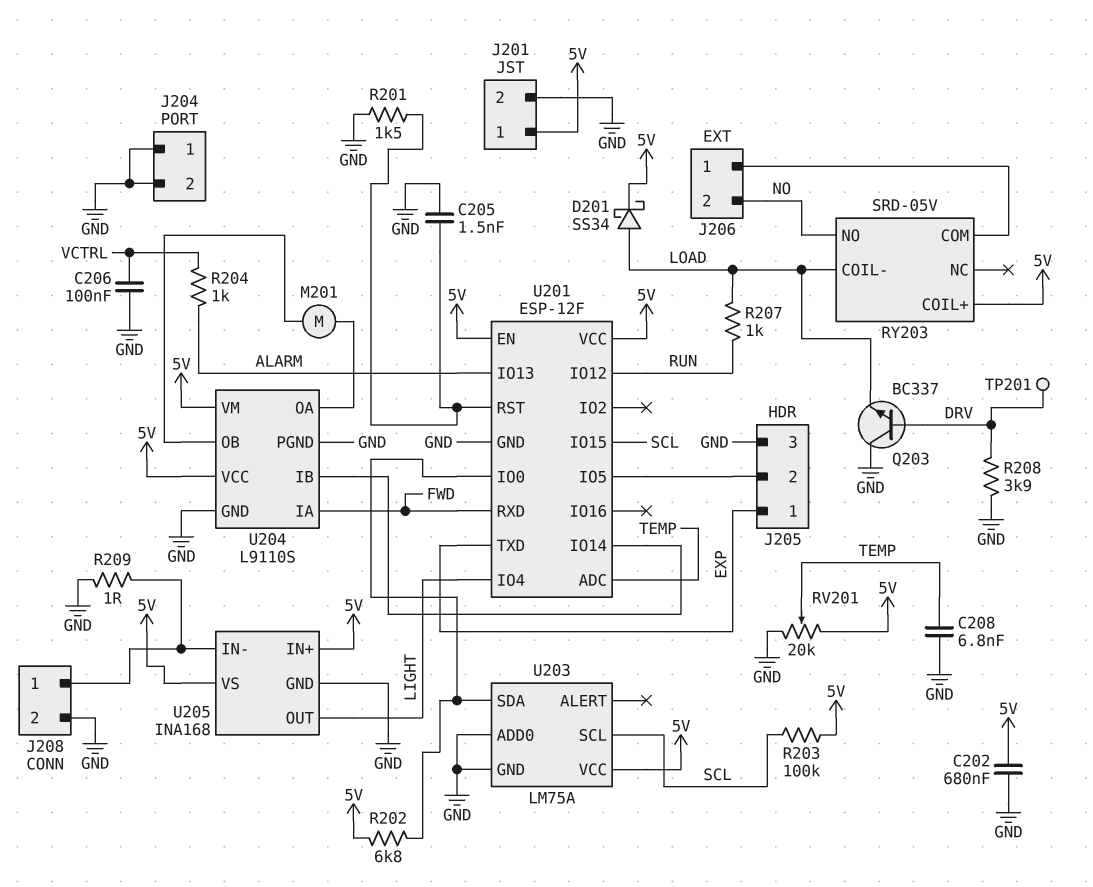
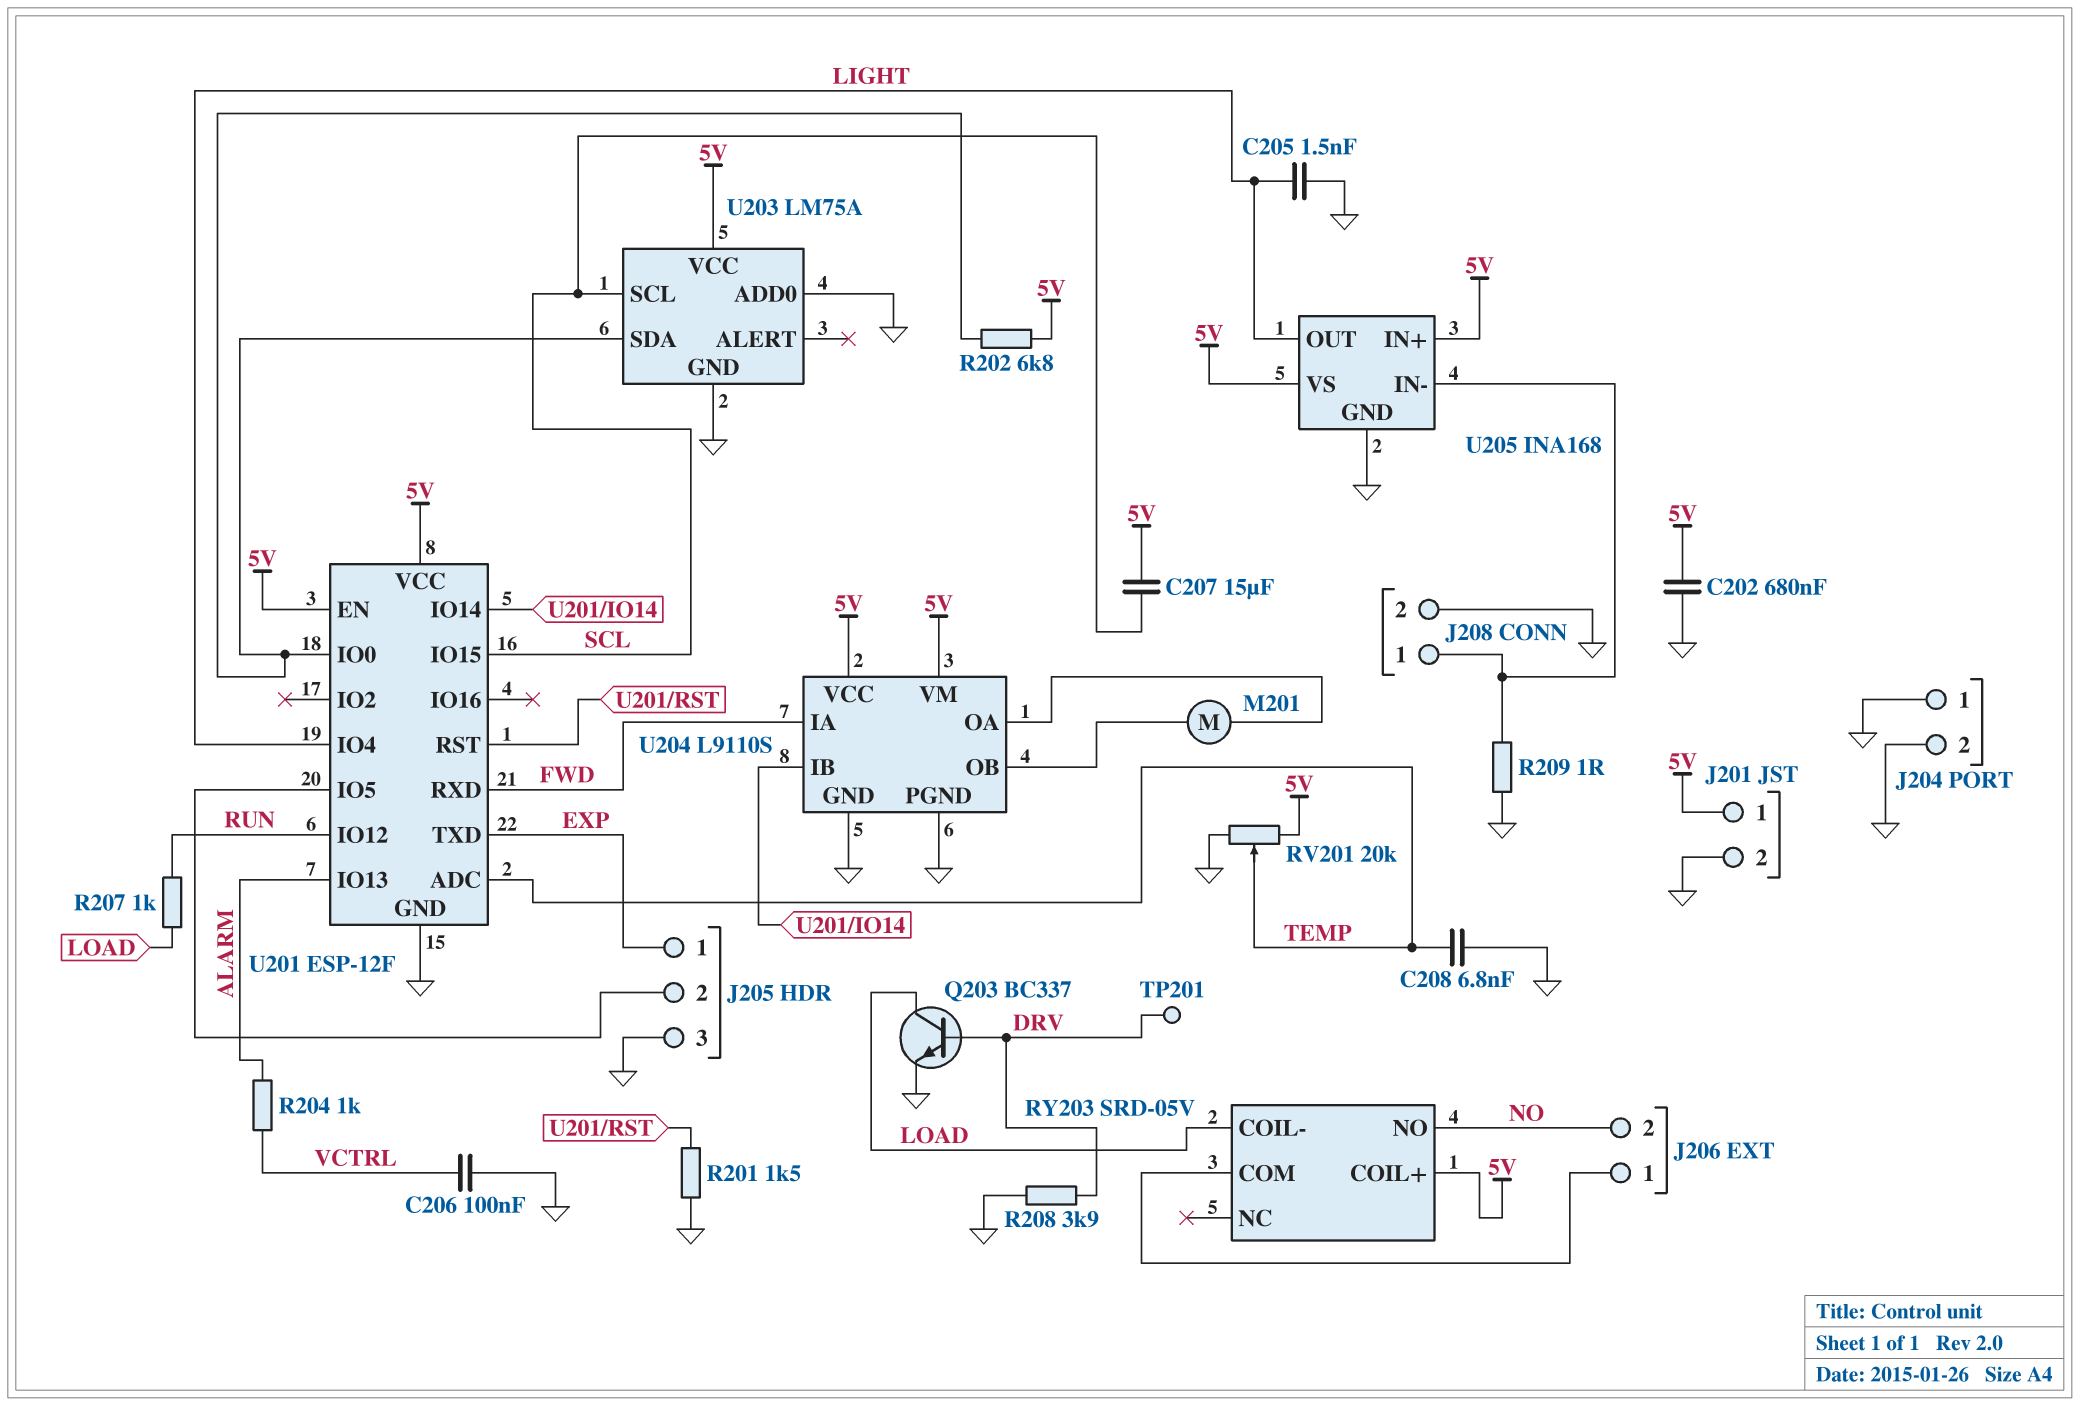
C205: 1.5nF (GND, U201/RST) -> 1.5nF (GND, LIGHT)
C207: none -> 15uF (5V, SCL)
D201: schottky SS34 (A LOAD, K 5V) -> none
Q203: NPN BC337 (B DRV, C GND, E LOAD) -> NPN BC337 (B DRV, C LOAD, E GND)
R203: 100k (5V, SCL) -> none

